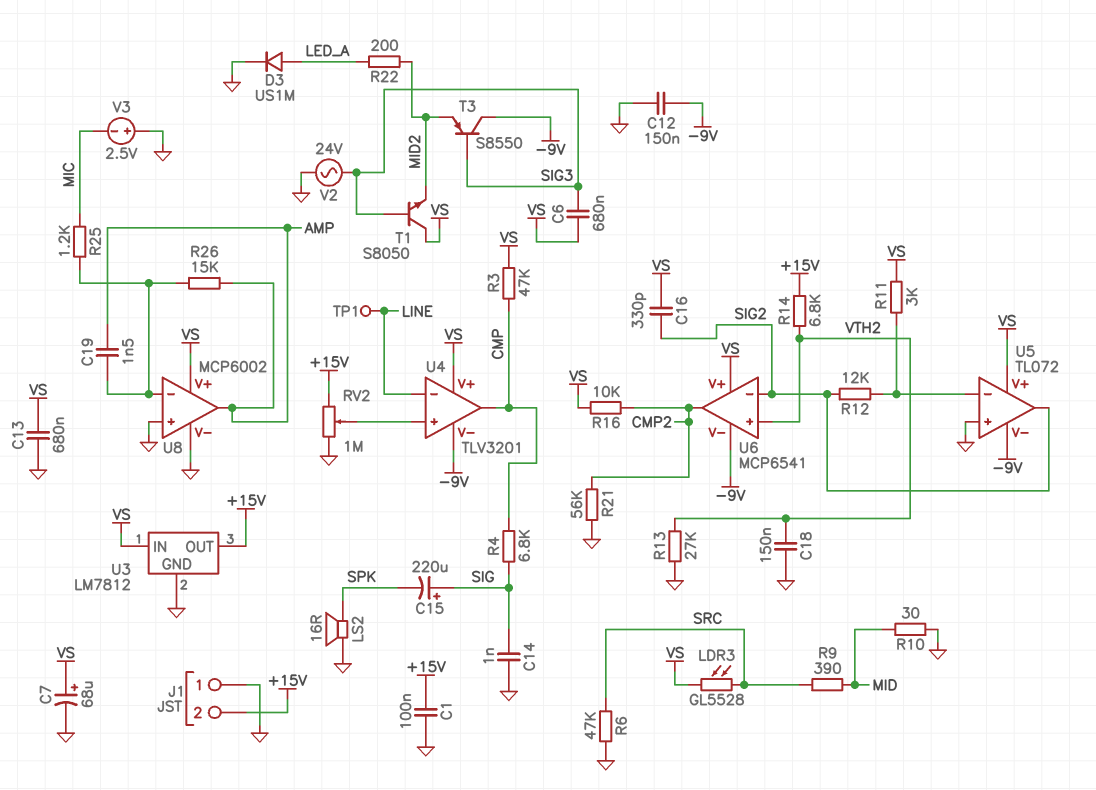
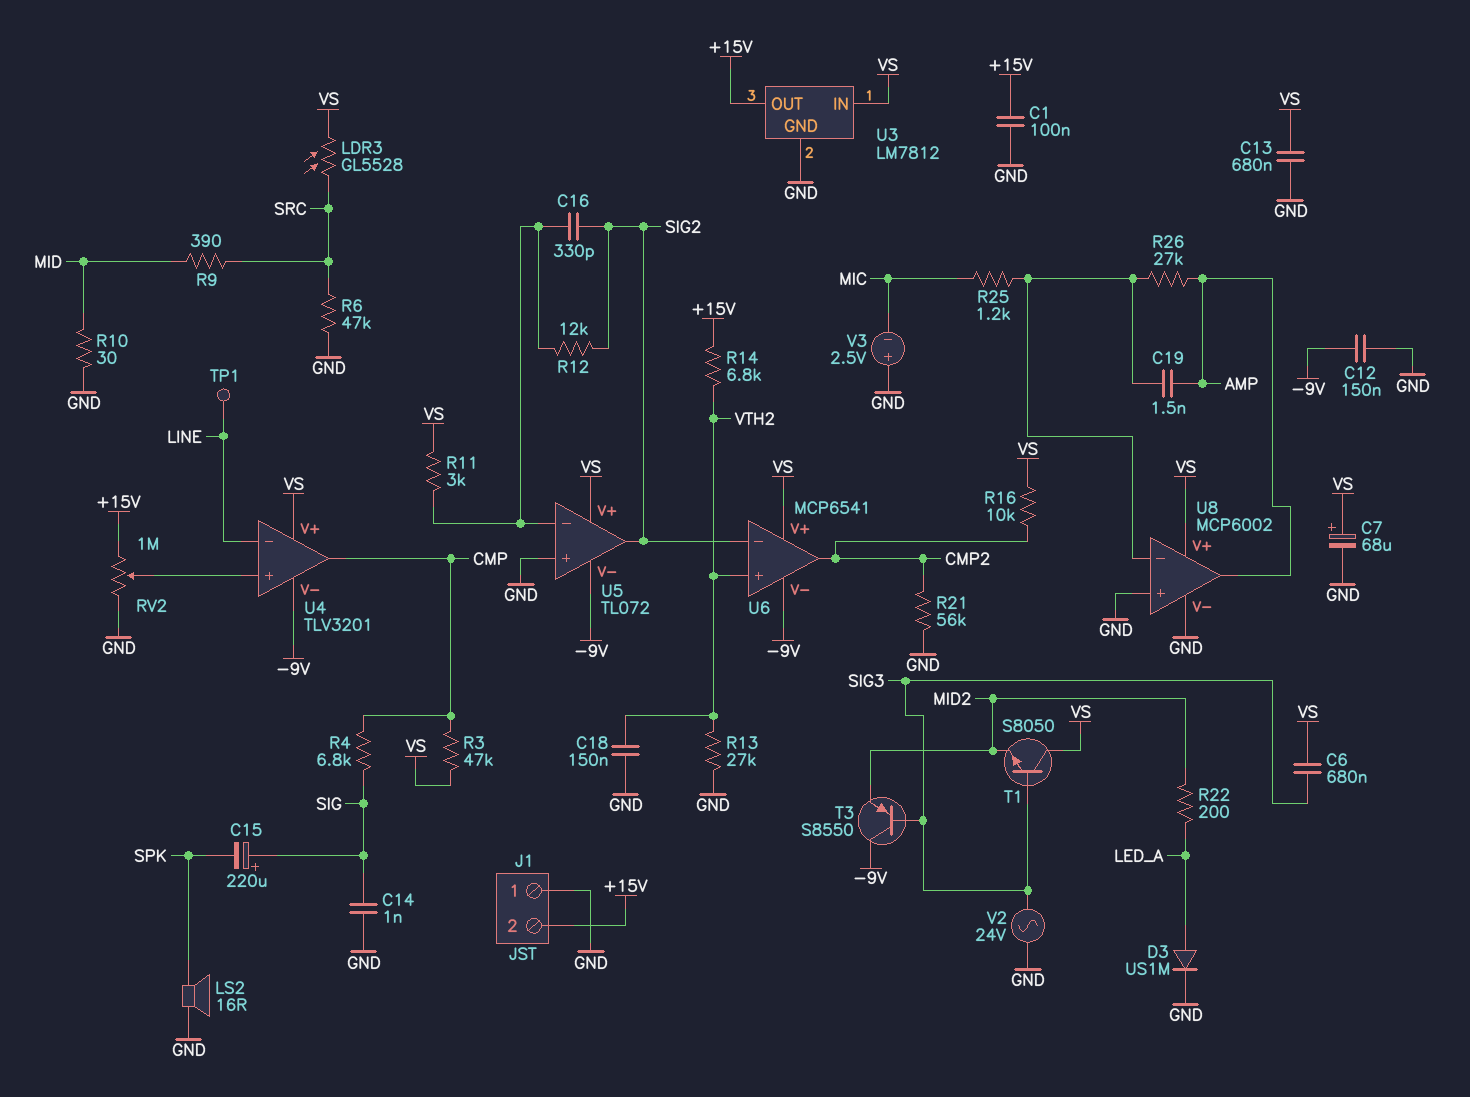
C16: 330pF (SIG2, VS) -> 330pF (SIG2, U5/in-)
R26: 15k (AMP, U8/in-) -> 27k (AMP, U8/in-)

